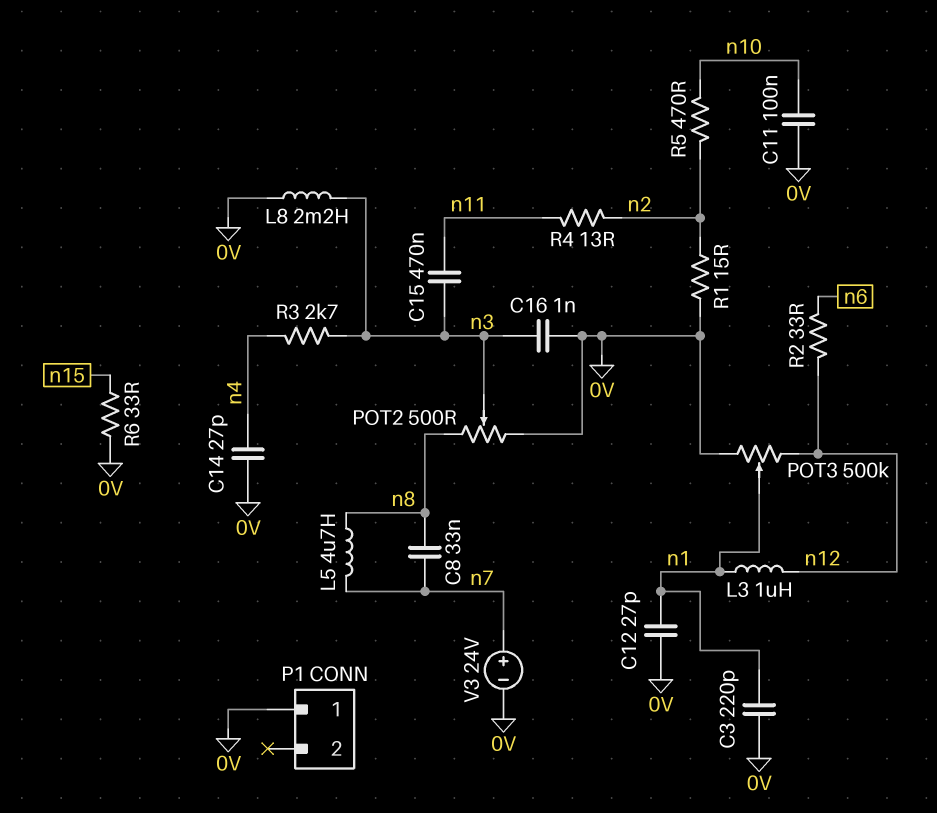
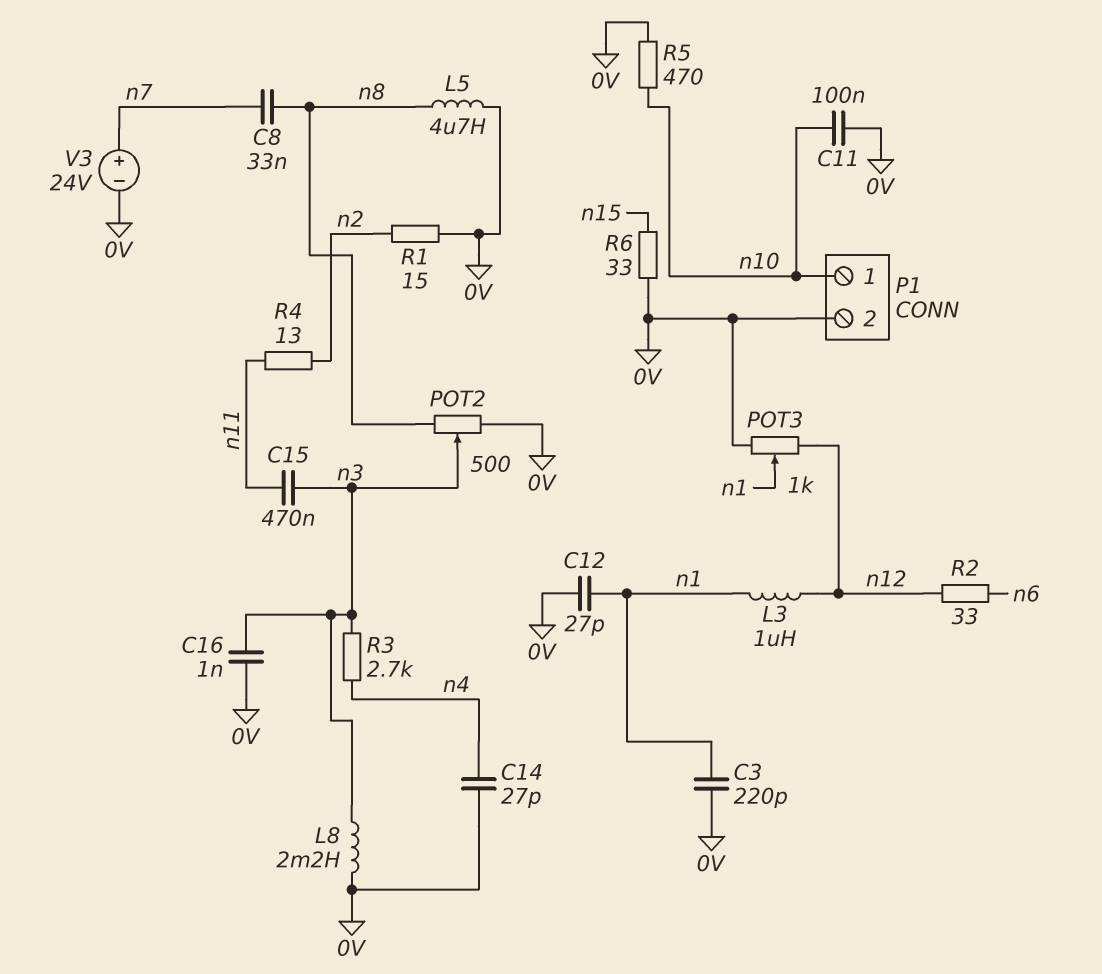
L5: 4.7uH (n7, n8) -> 4.7uH (0V, n8)
P1 pin 1: 0V -> n10
P1 pin 2: none -> 0V
POT3: 500k (0V, n12, wiper n1) -> 1k (0V, n12, wiper n1)
R5: 470 (n2, n10) -> 470 (0V, n10)

